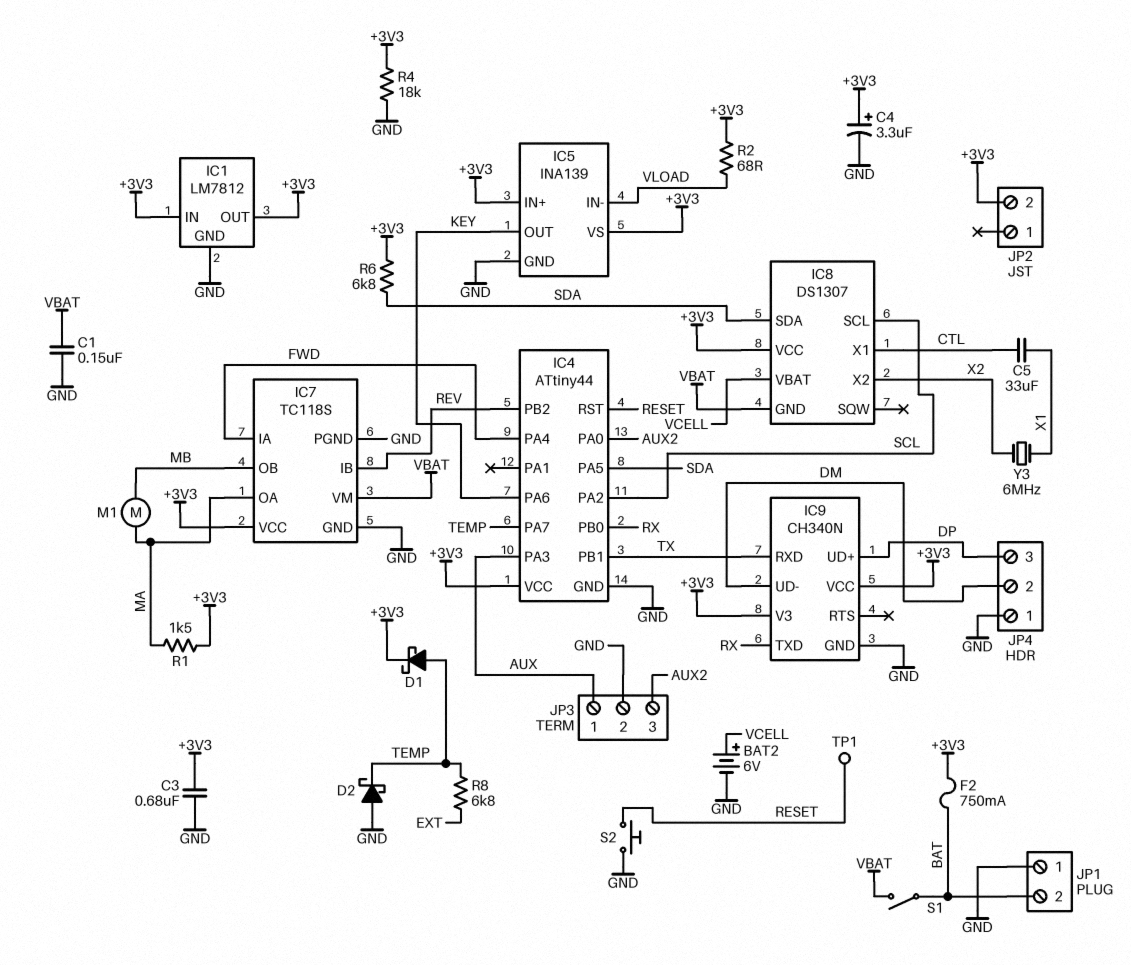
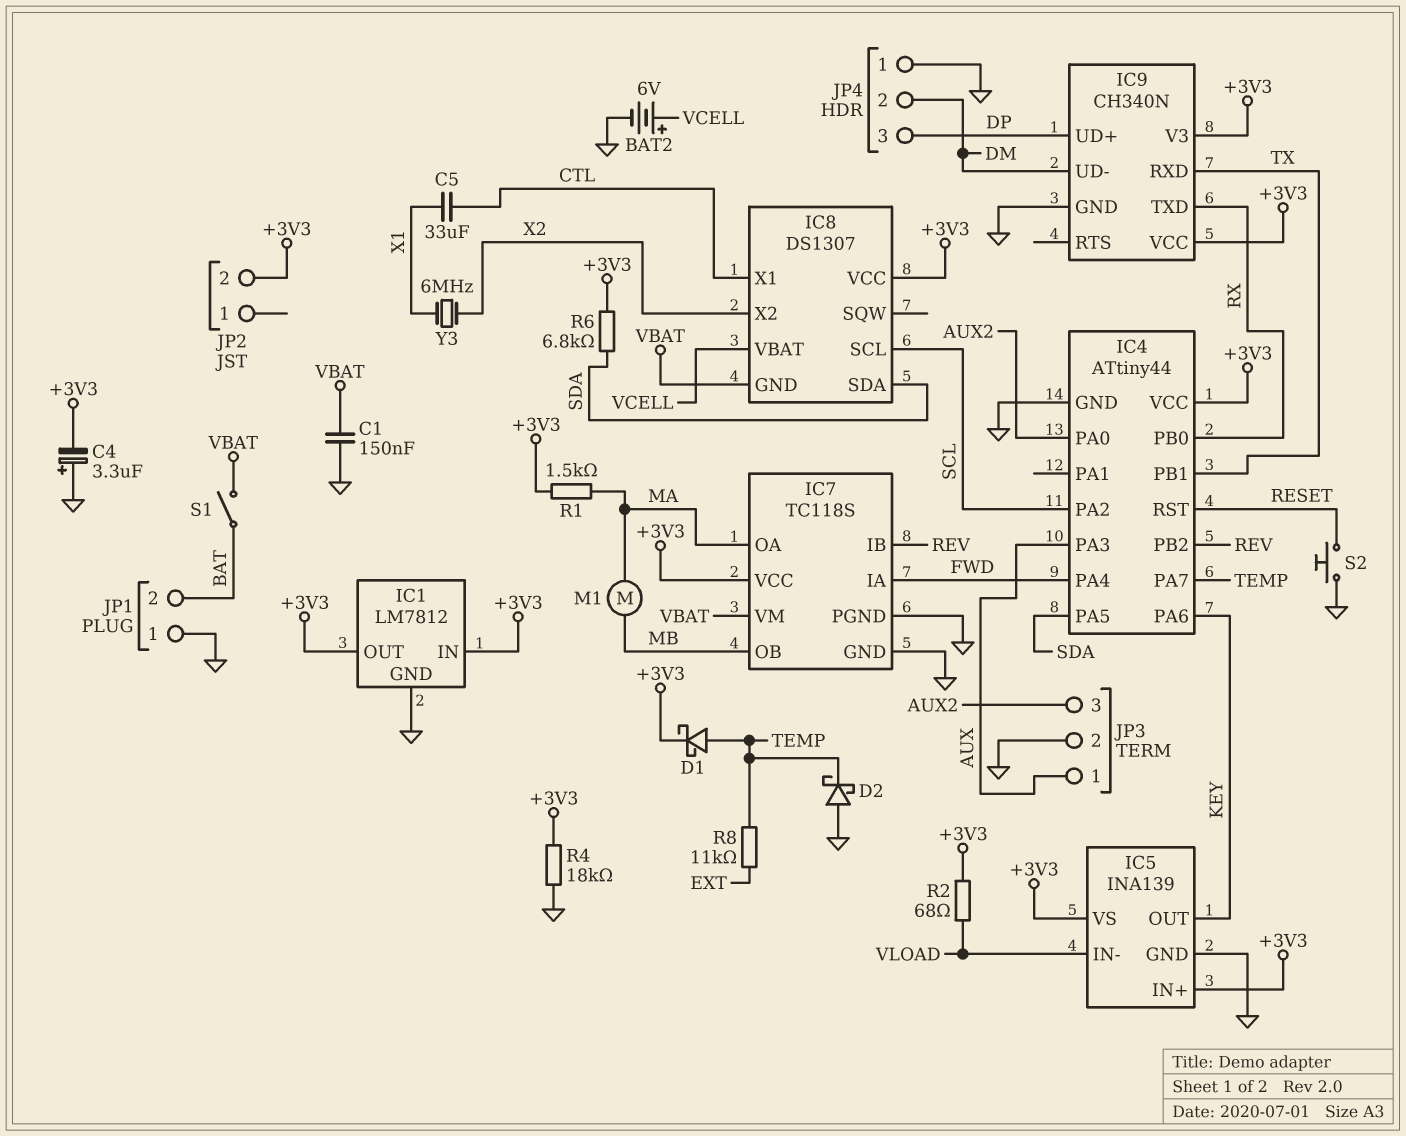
C3: 680nF (+3V3, GND) -> none
C4: 3.3uF (plus +3V3, minus GND) -> 3.3uF (plus GND, minus +3V3)
F2: 750mA (+3V3, BAT) -> none
R8: 6.8k (EXT, TEMP) -> 11k (EXT, TEMP)
TP1: test point (RESET) -> none

